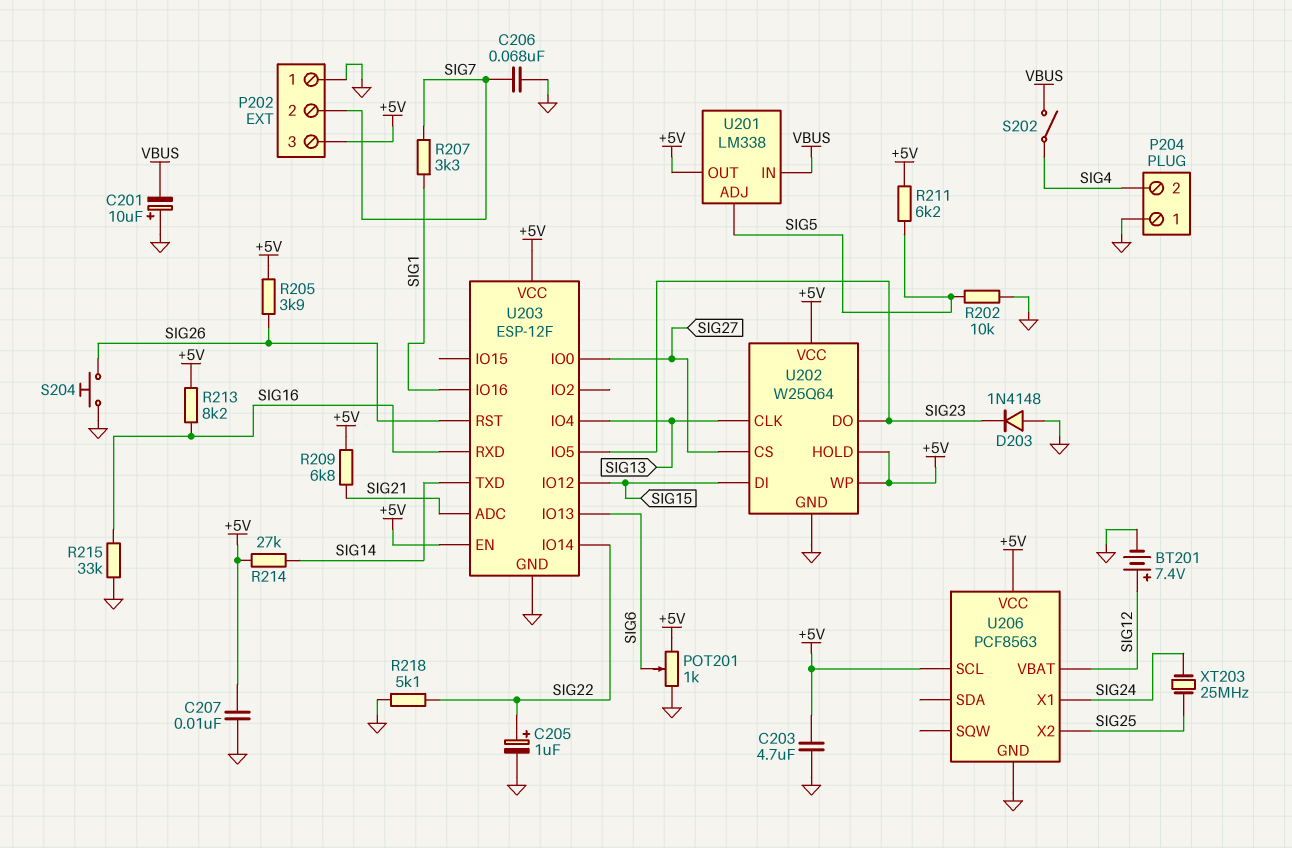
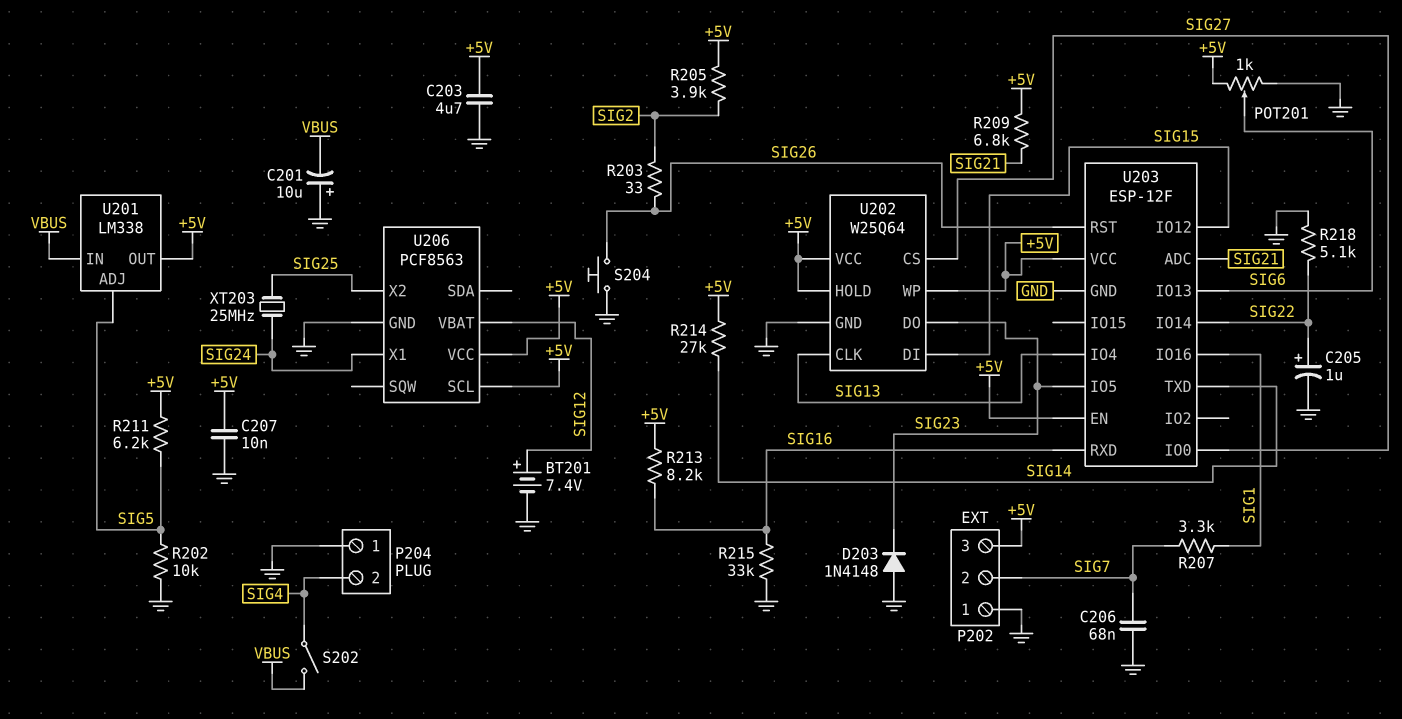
R203: none -> 33 (SIG2, SIG26)
R205: 3.9k (+5V, SIG26) -> 3.9k (+5V, SIG2)

